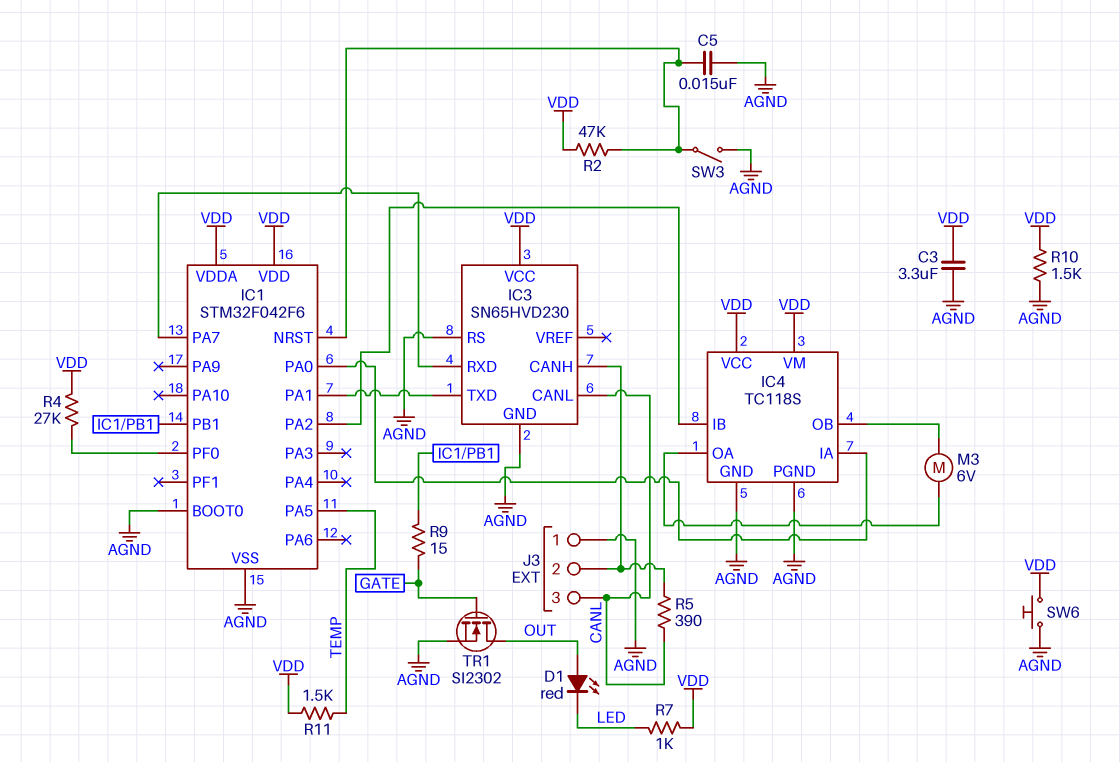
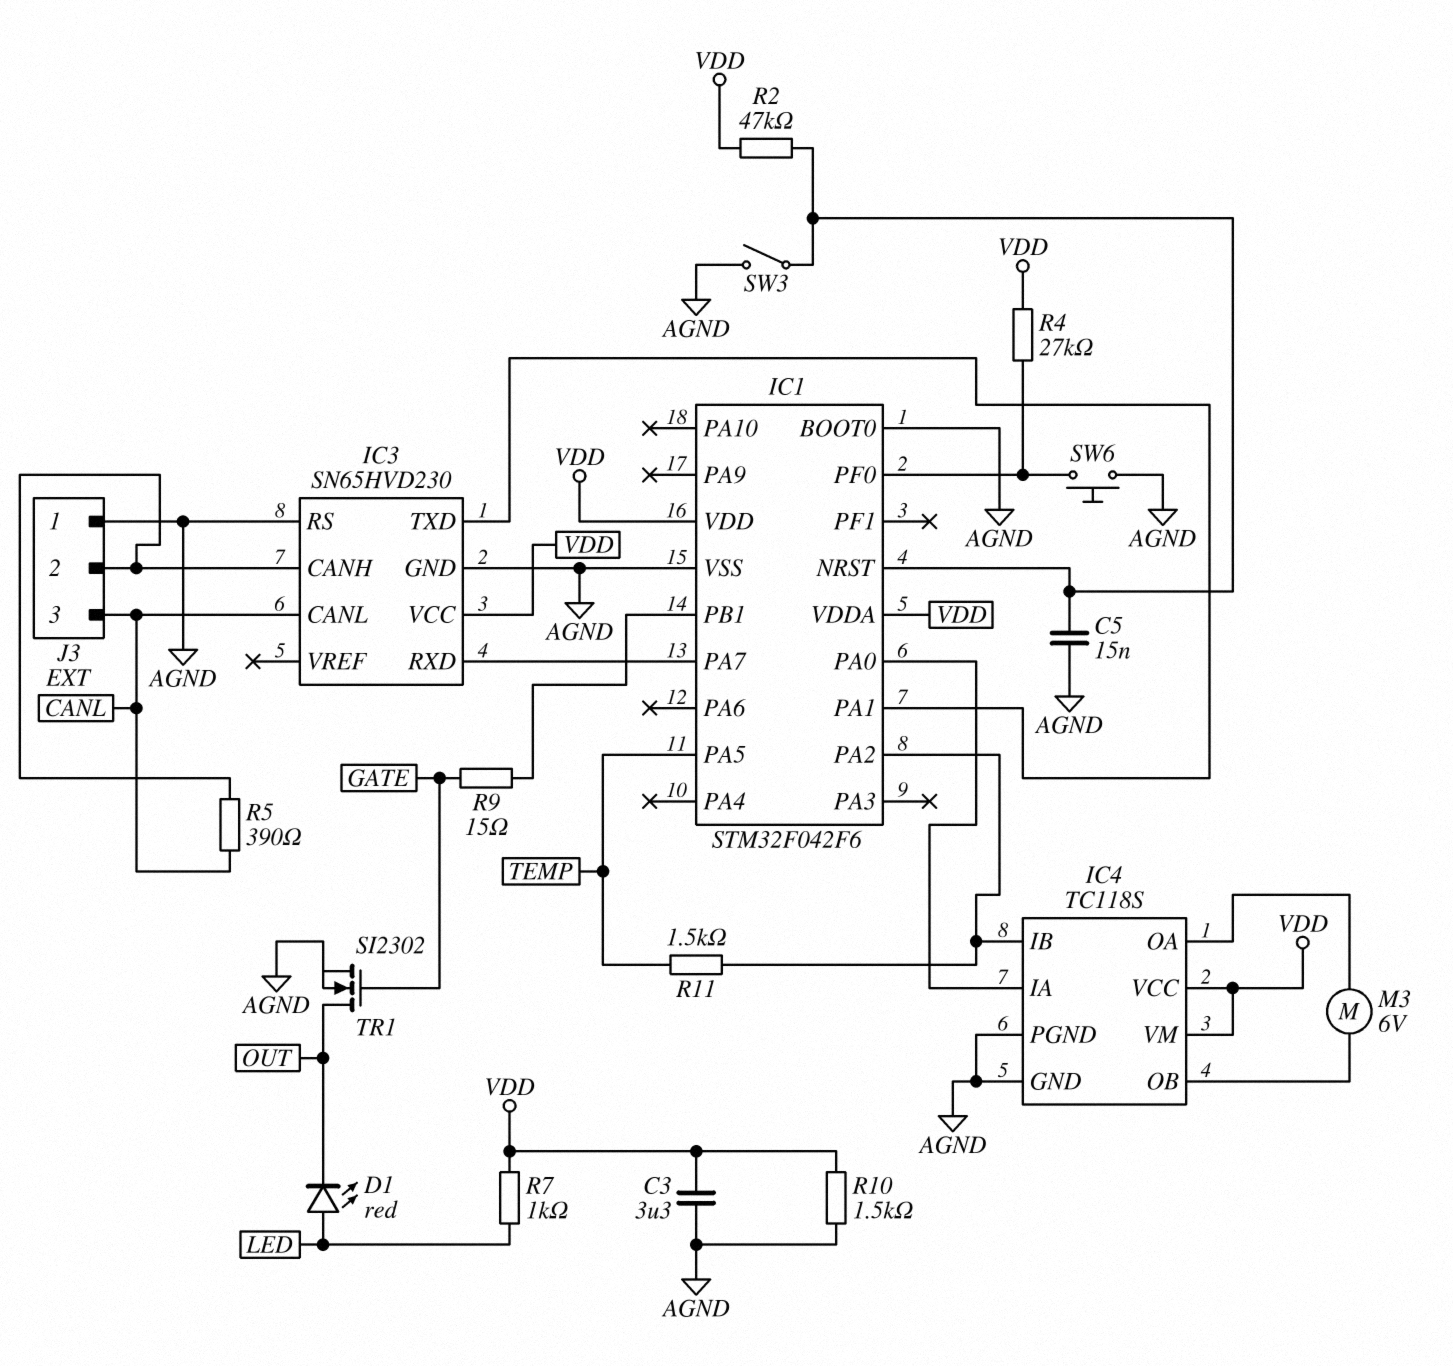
D1: LED red (A OUT, K LED) -> LED red (A LED, K OUT)
R11: 1.5k (TEMP, VDD) -> 1.5k (IC1/PA2, TEMP)
SW6: button (AGND, VDD) -> button (AGND, IC1/PF0)

